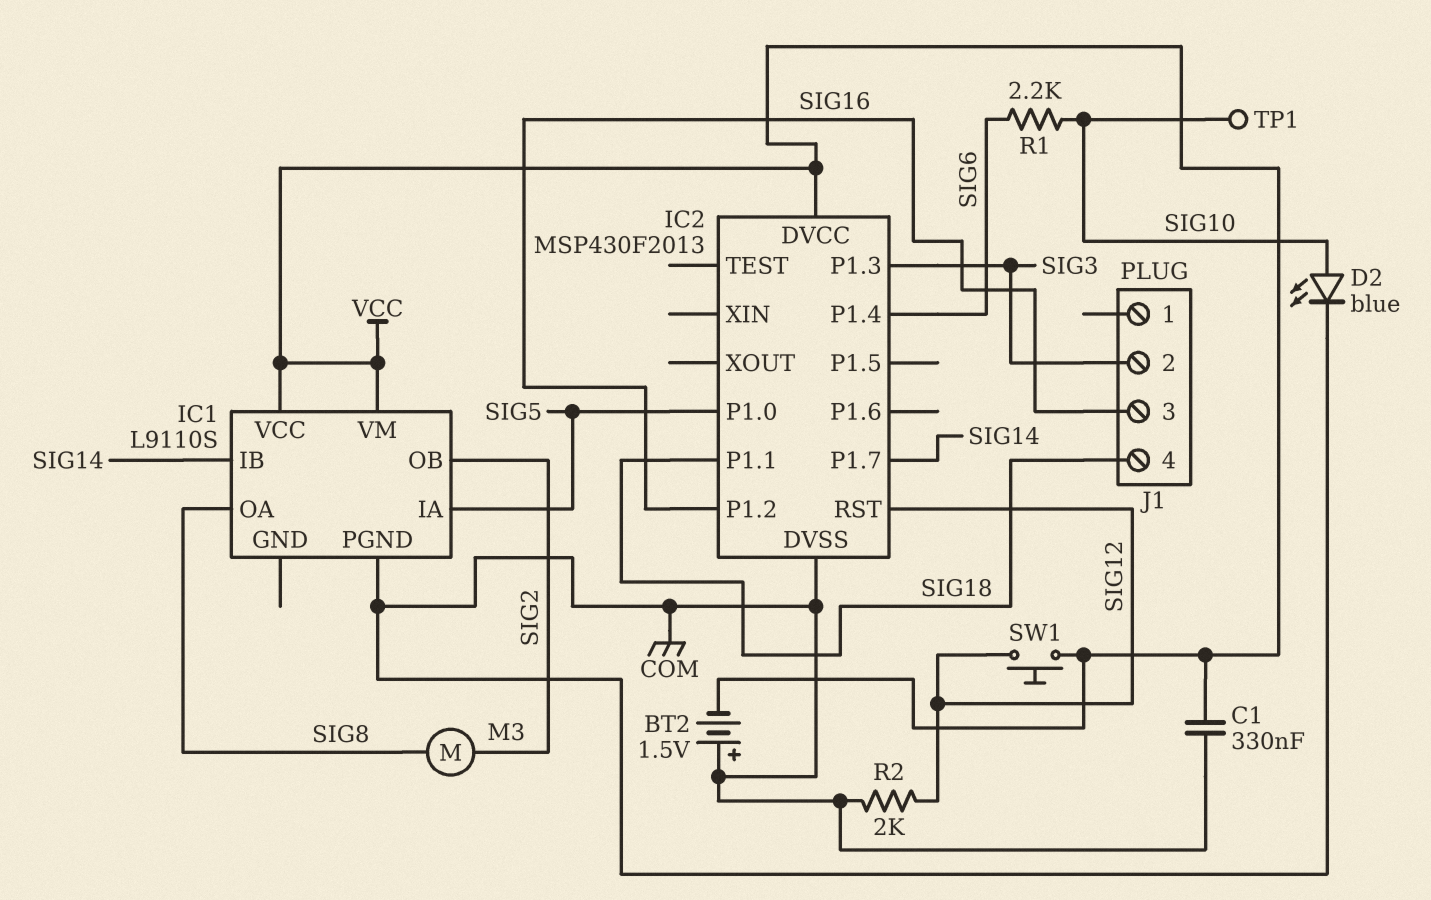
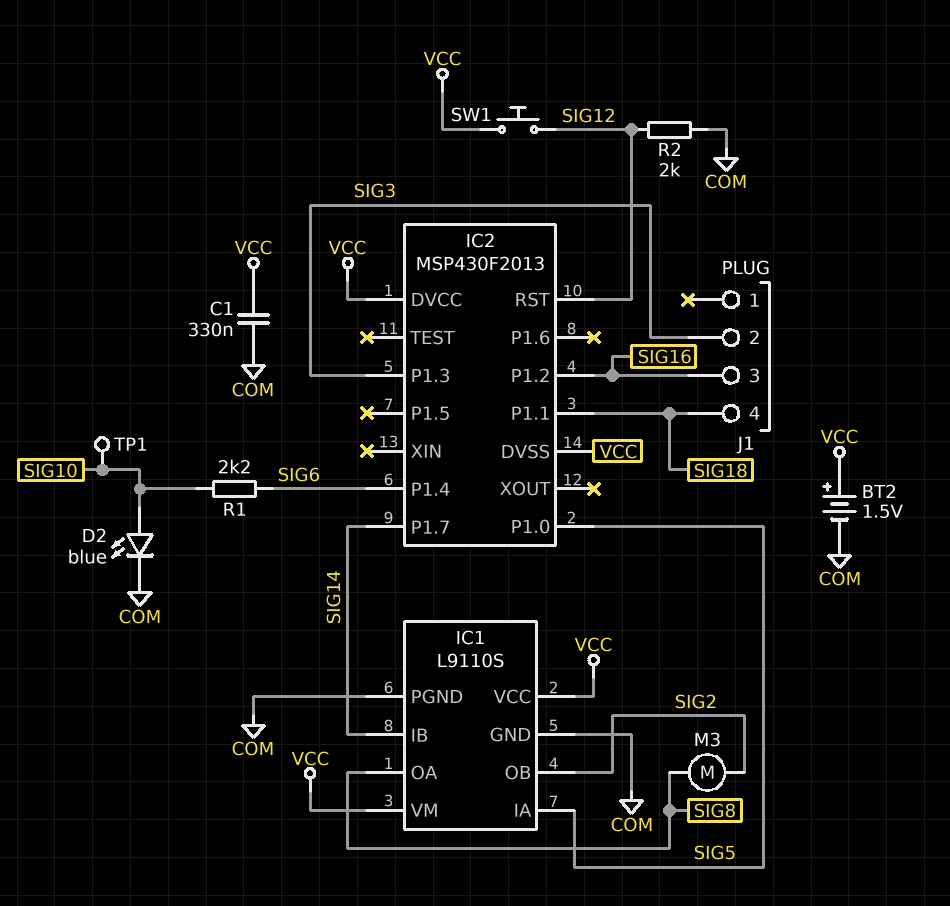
BT2: 1.5V (plus COM, minus VCC) -> 1.5V (plus VCC, minus COM)
IC1 pin GND: none -> COM
IC2 pin DVSS: COM -> VCC

